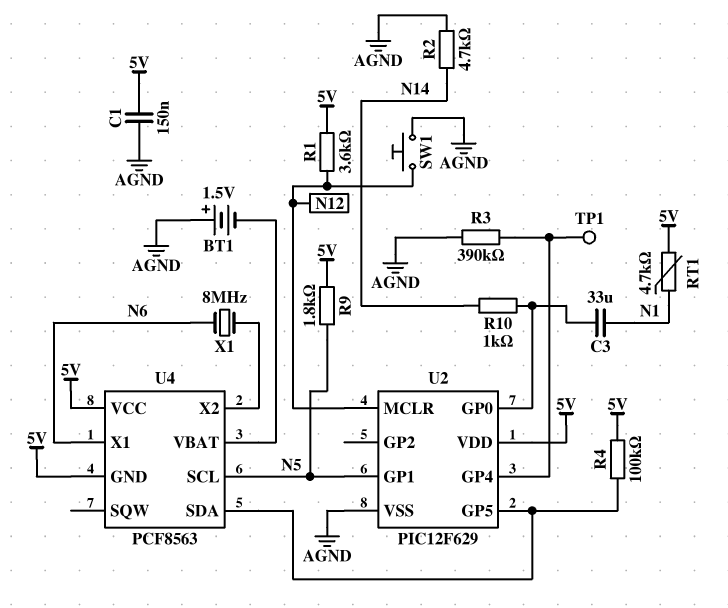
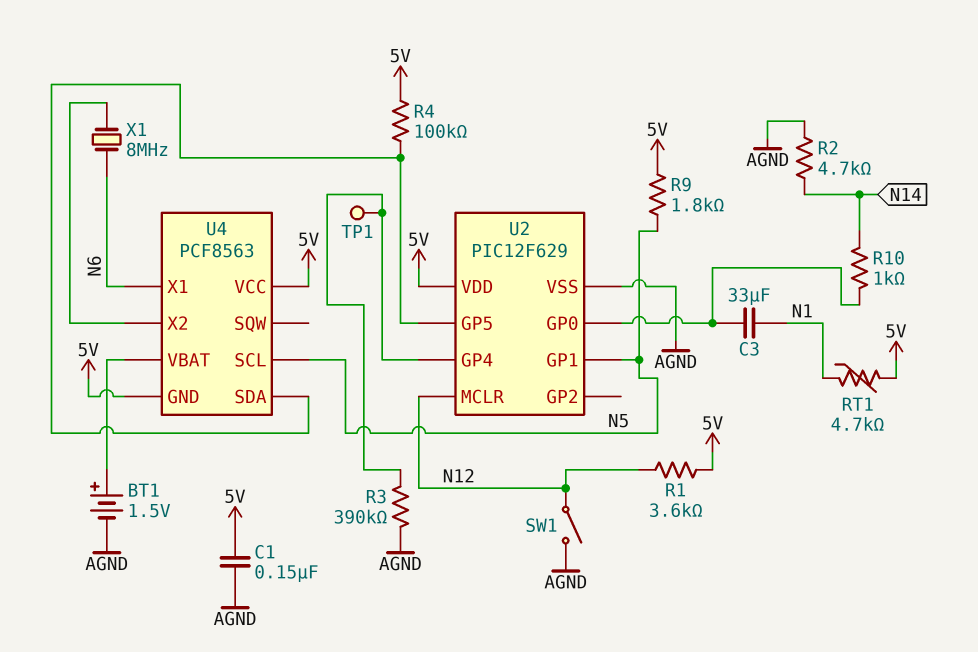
BT1: 1.5V (plus AGND, minus U4/VBAT) -> 1.5V (plus U4/VBAT, minus AGND)
SW1: button (AGND, N12) -> switch (AGND, N12)

